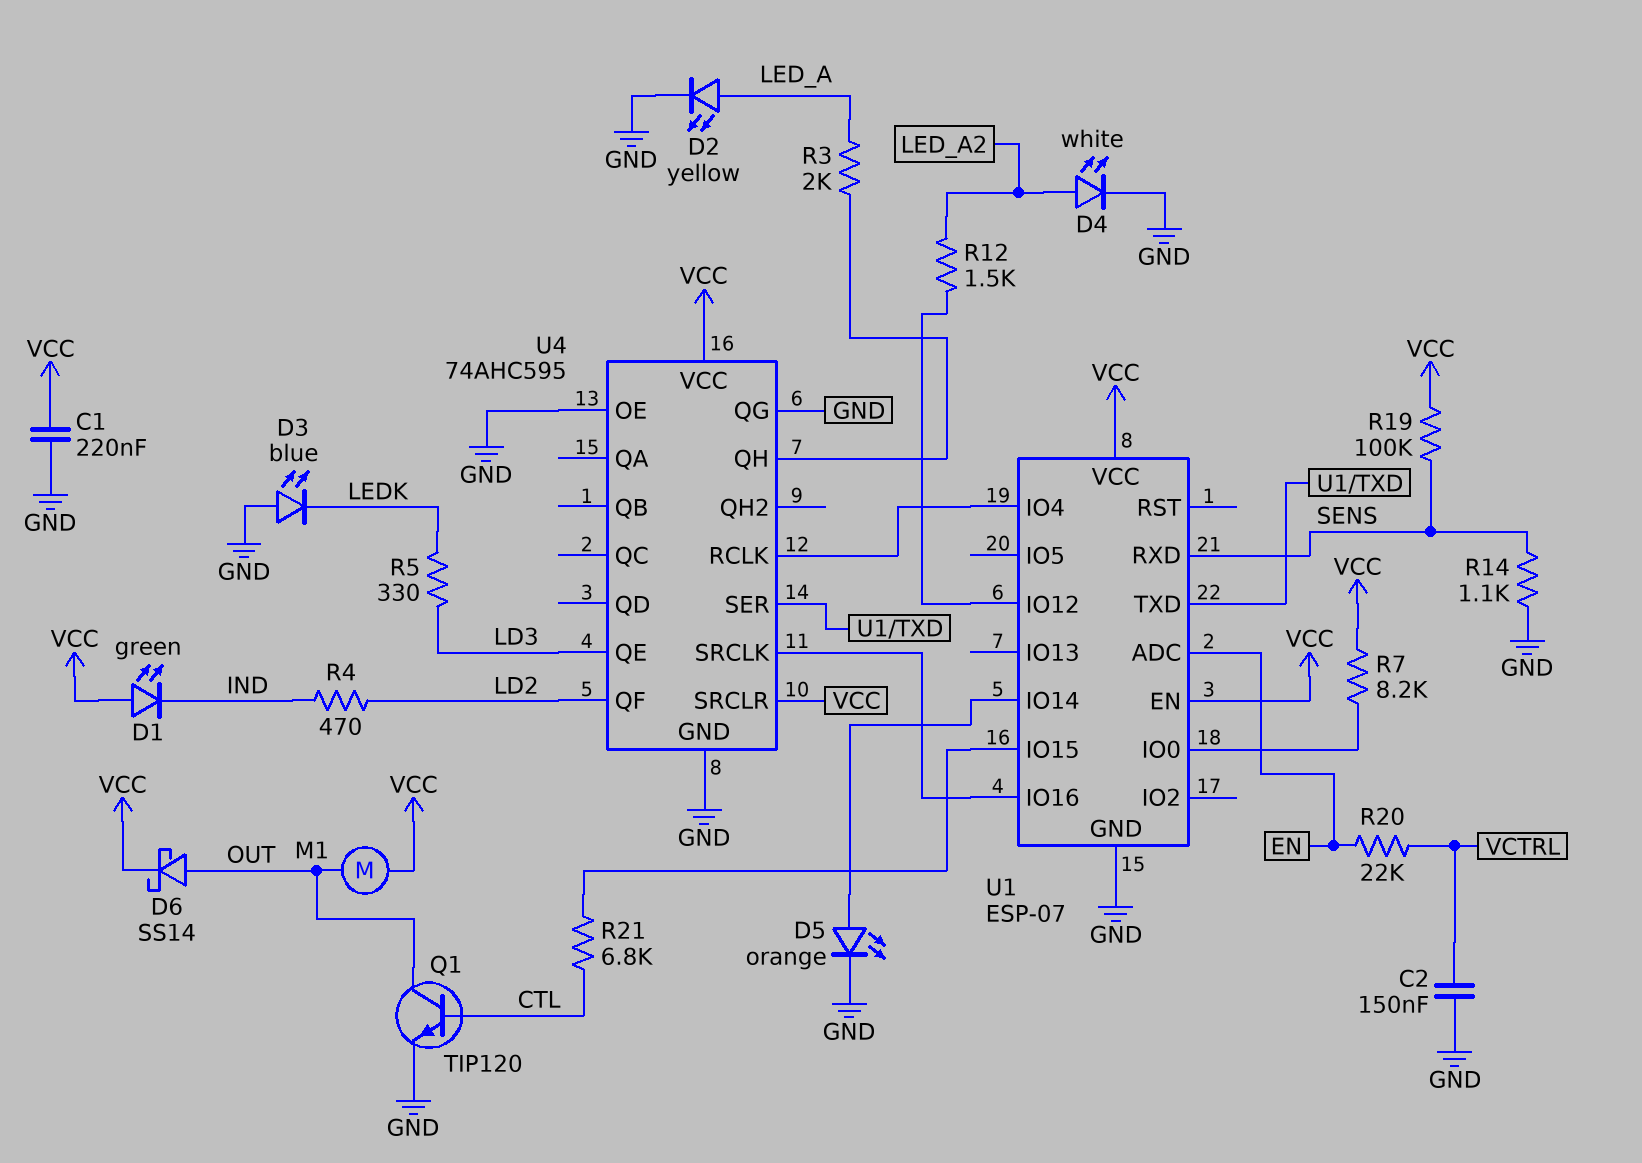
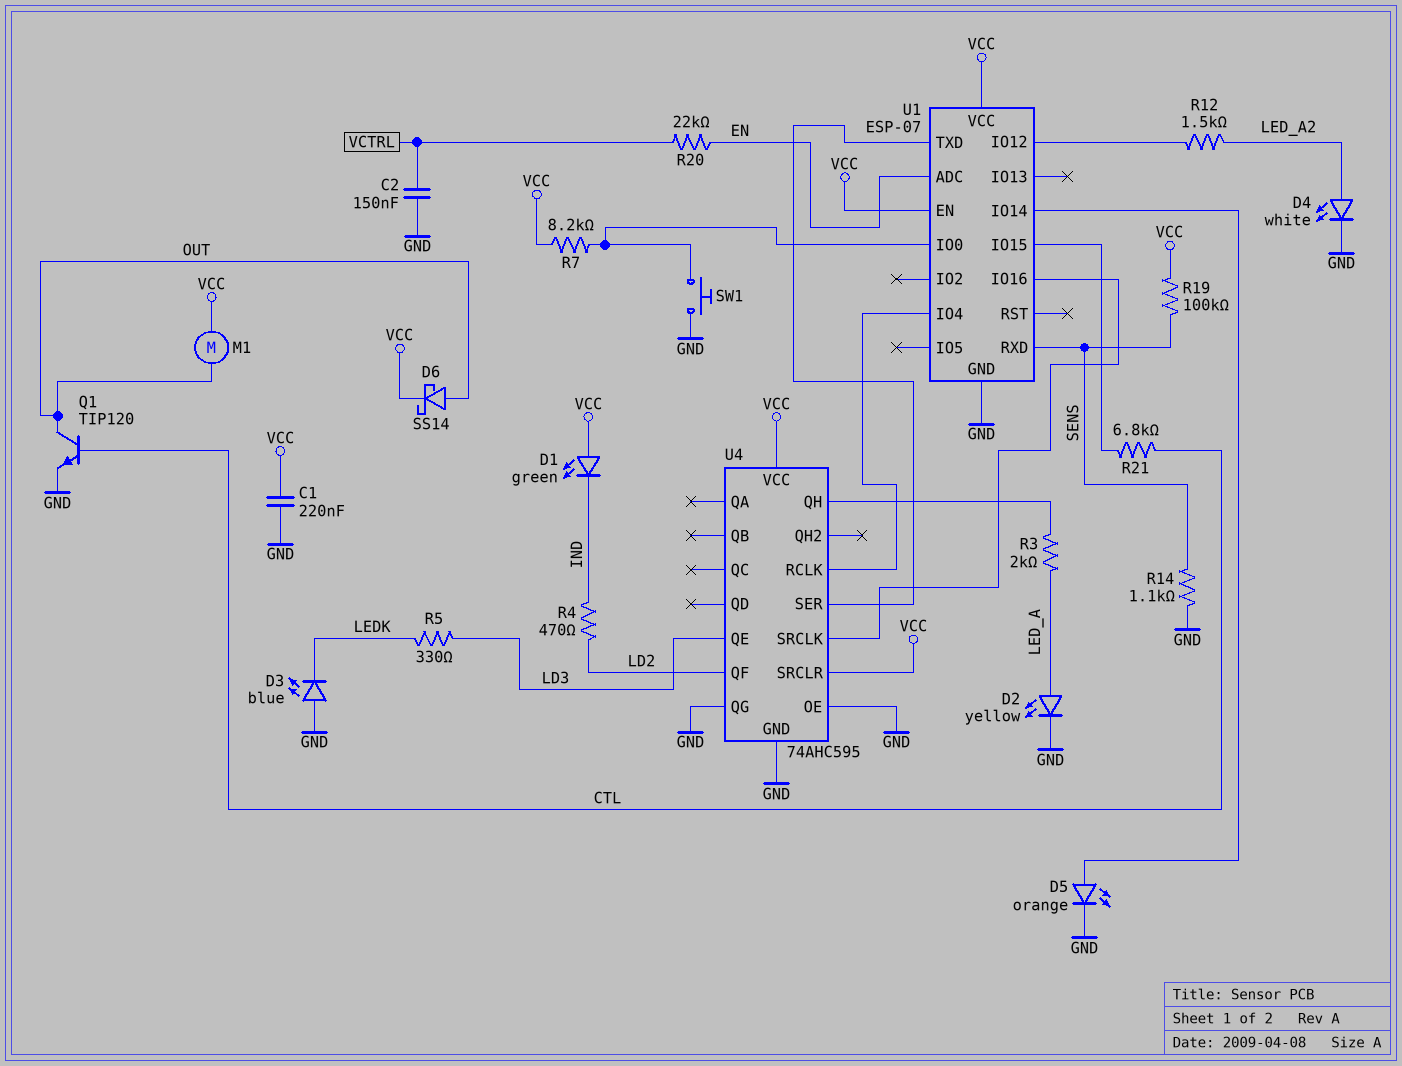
SW1: none -> button (GND, U1/IO0)

